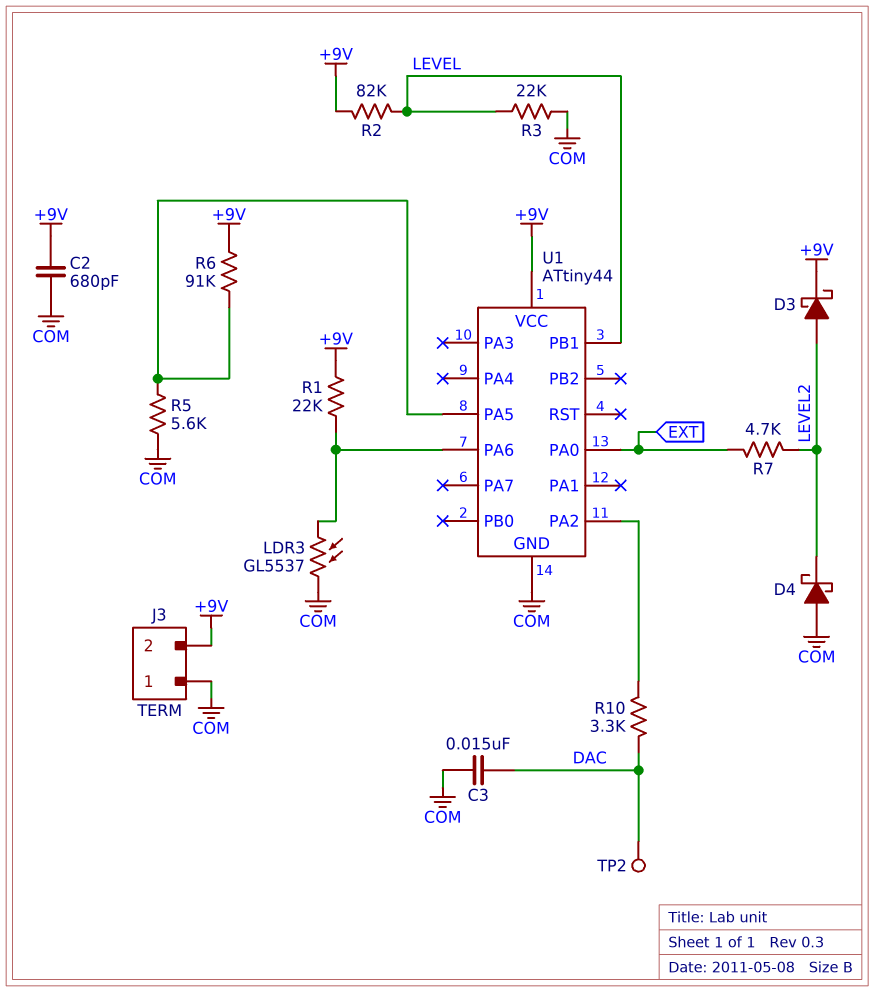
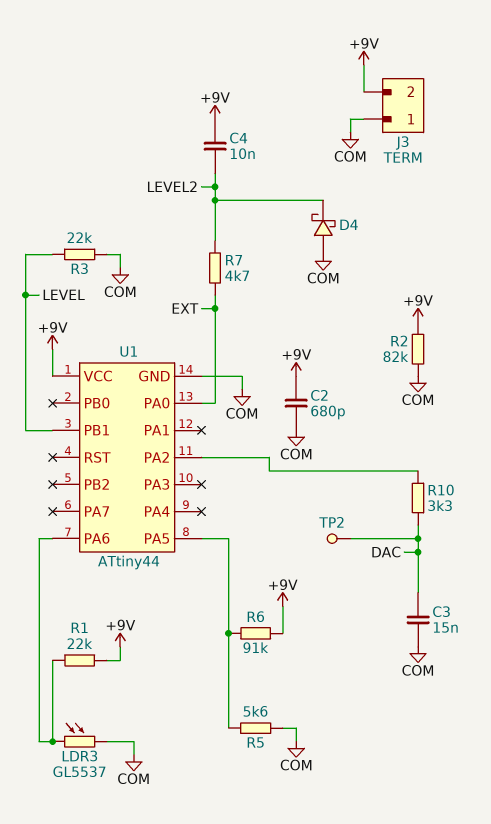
C4: none -> 10nF (+9V, LEVEL2)
D3: schottky (A LEVEL2, K +9V) -> none
R2: 82k (+9V, LEVEL) -> 82k (+9V, COM)

